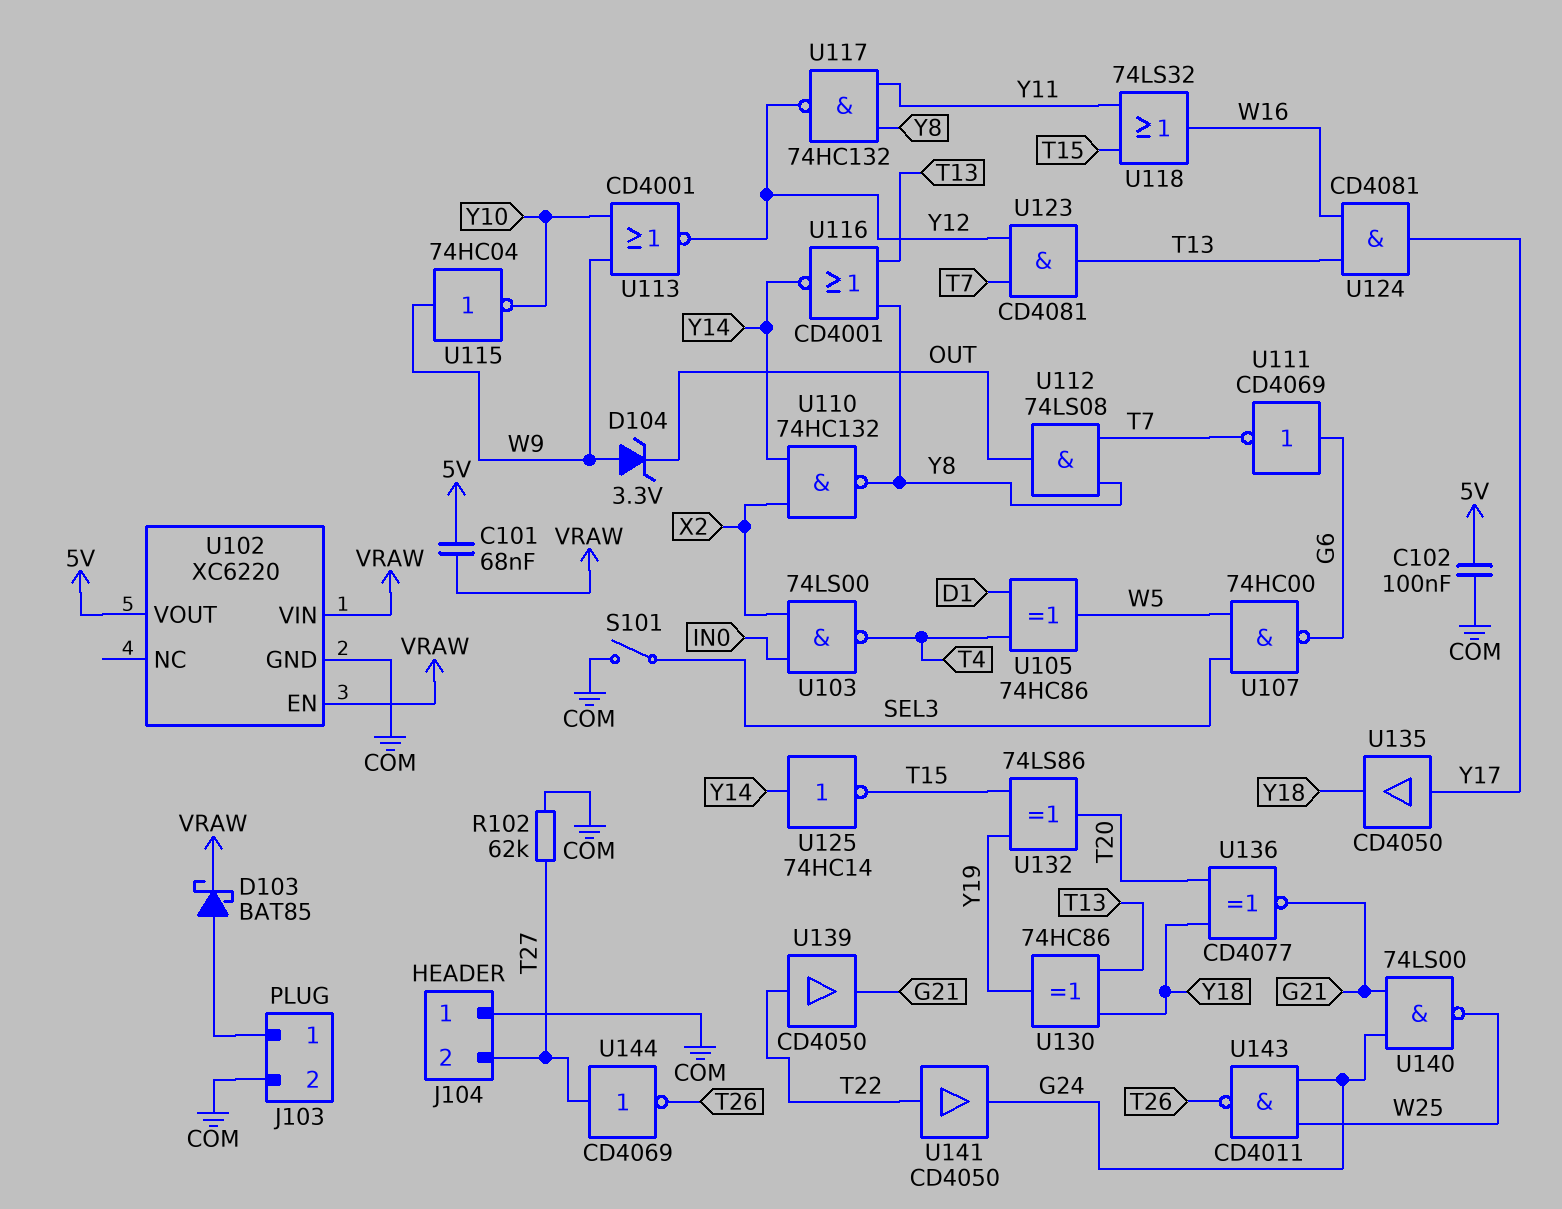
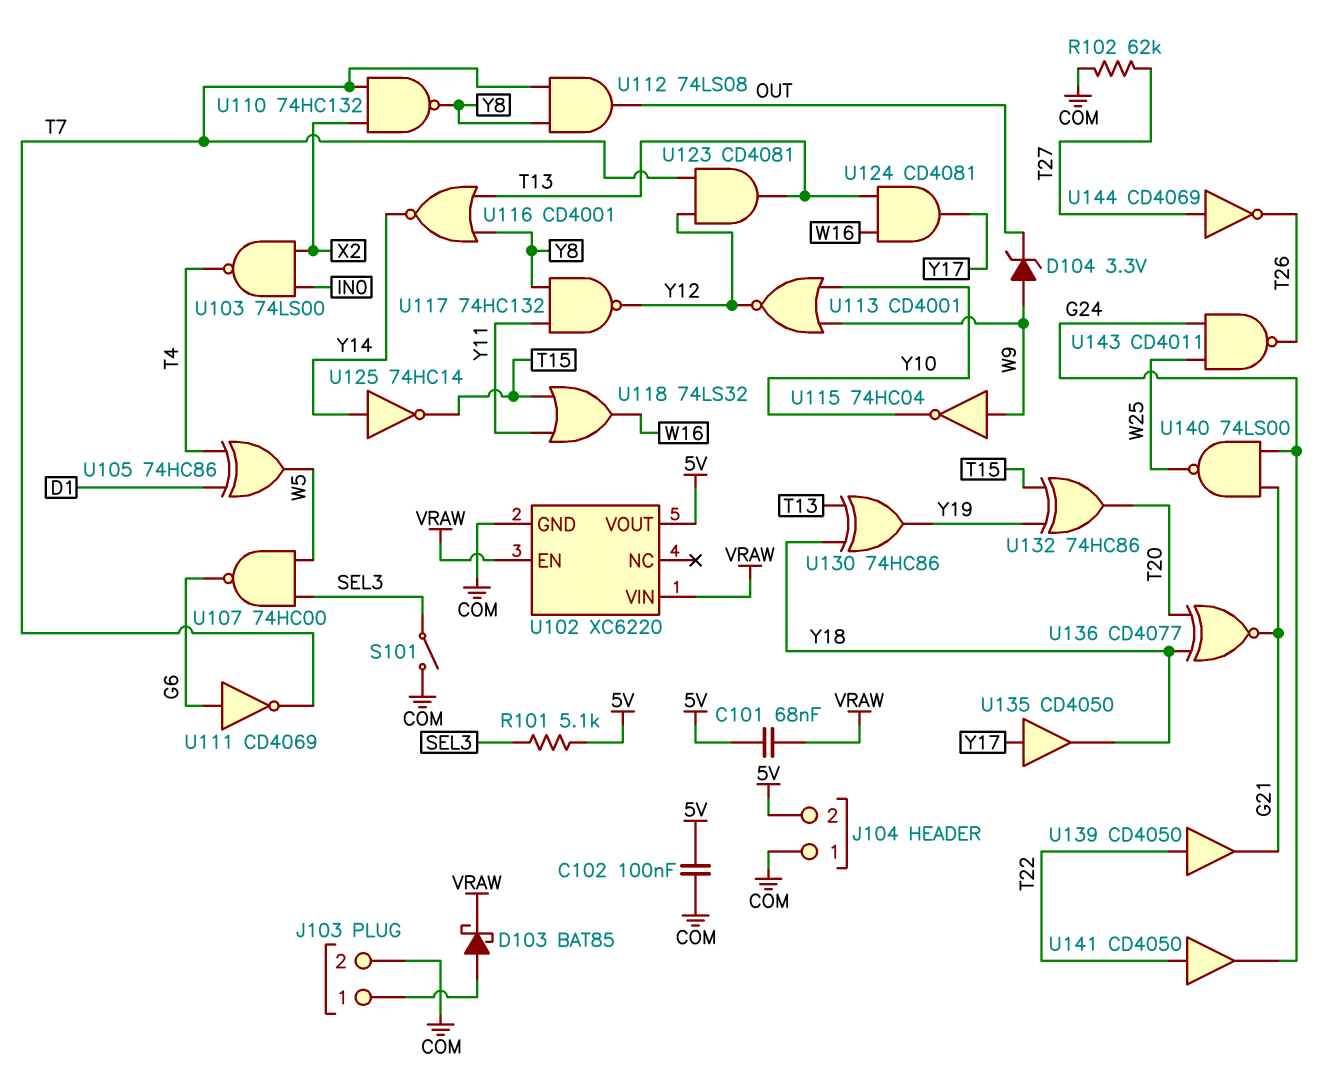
J104 pin 2: T27 -> 5V
R101: none -> 5.1k (5V, SEL3)
U110: NAND 74HC132 (in X2, in Y14, out Y8) -> NAND 74HC132 (in T7, in X2, out Y8)
U132: XOR 74LS86 (in T15, in Y19, out T20) -> XOR 74HC86 (in T15, in Y19, out T20)

